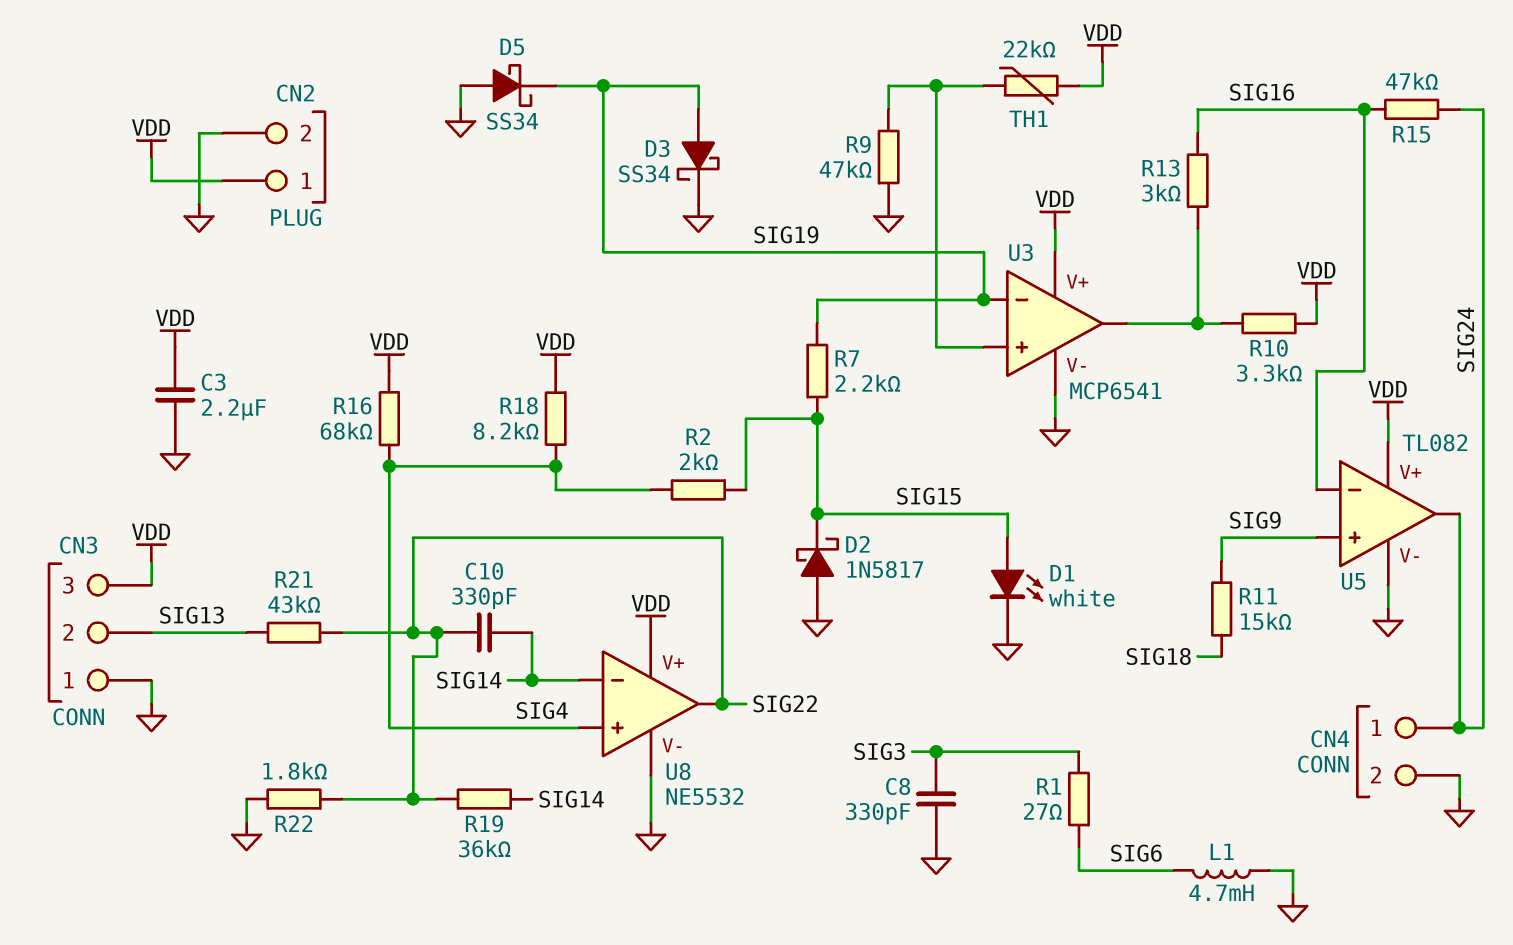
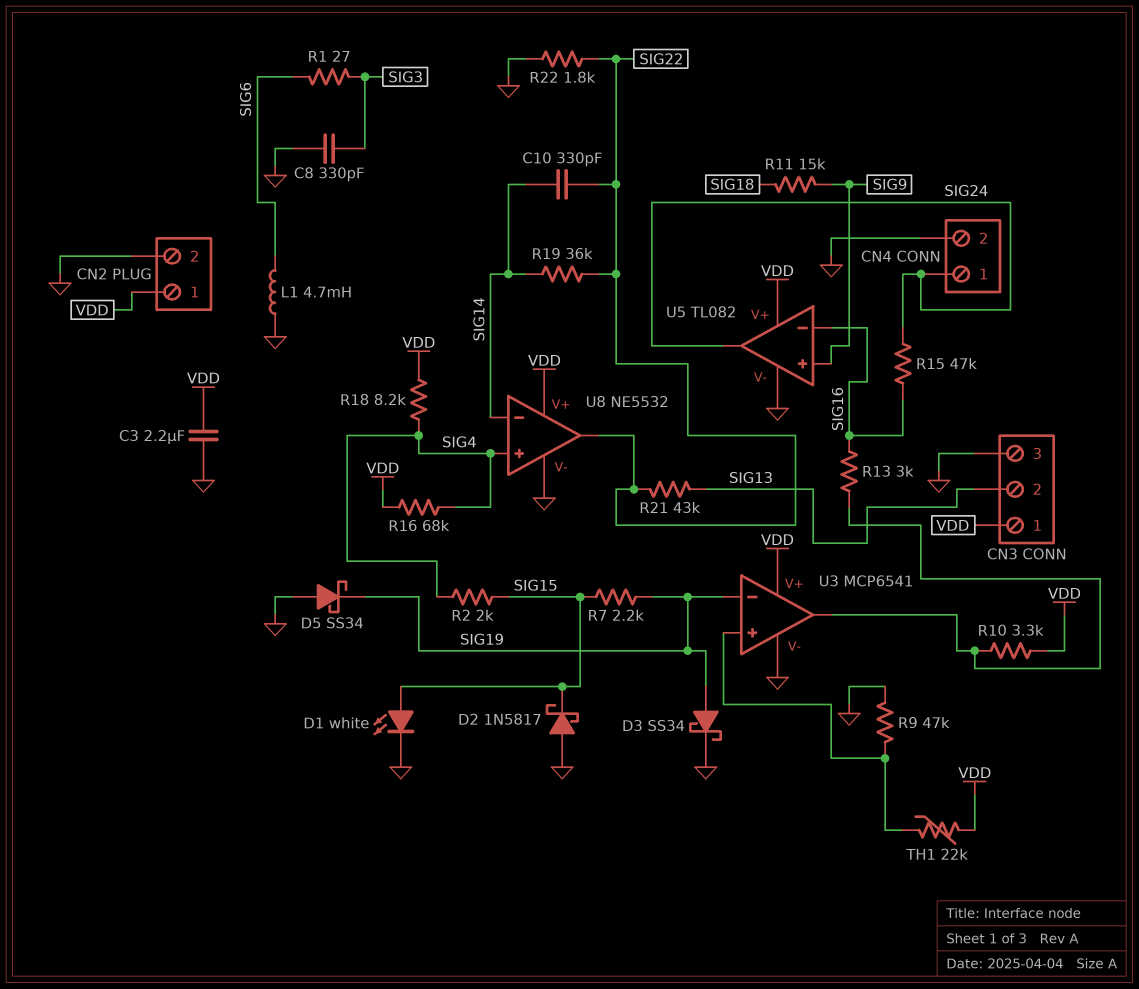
CN3 pin 1: GND -> VDD
CN3 pin 3: VDD -> GND

